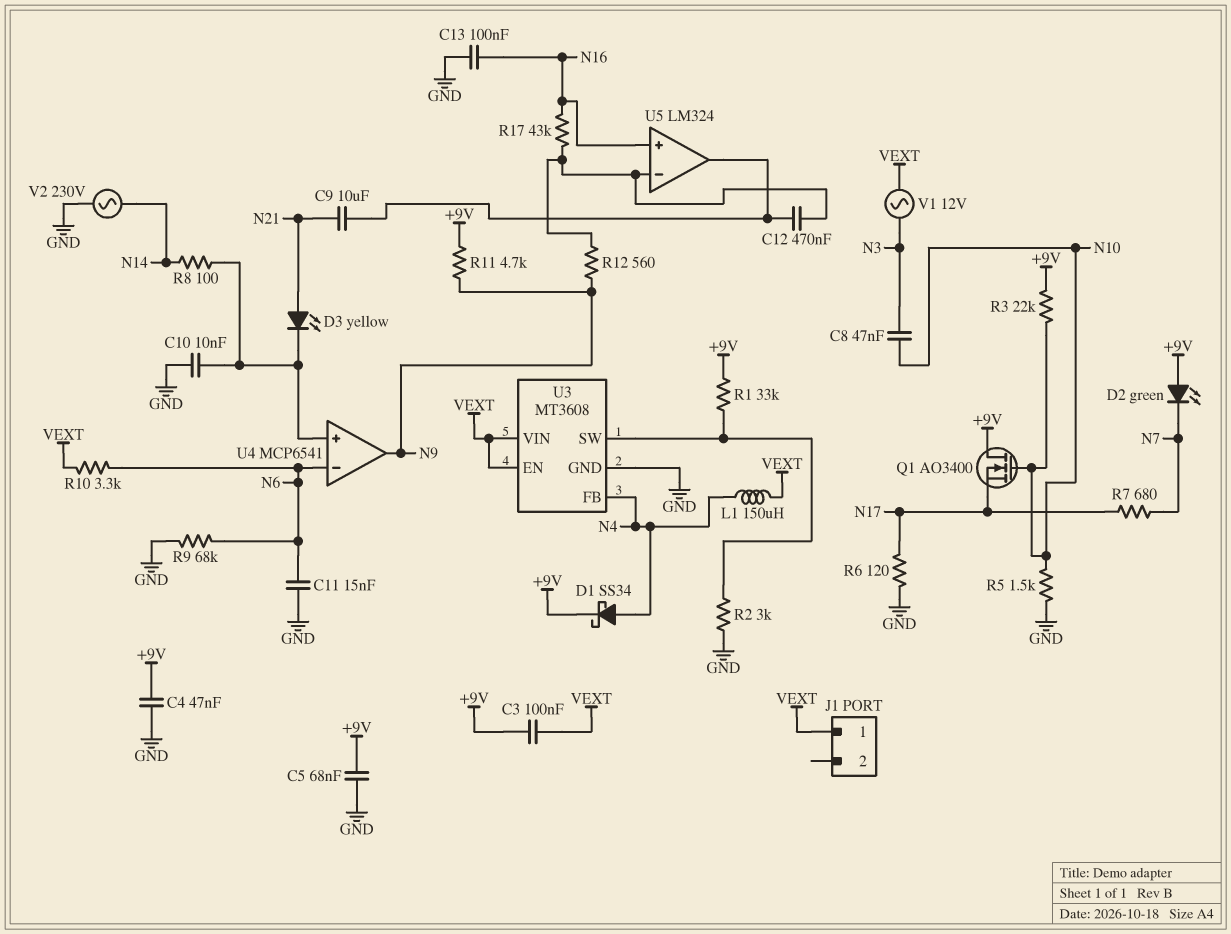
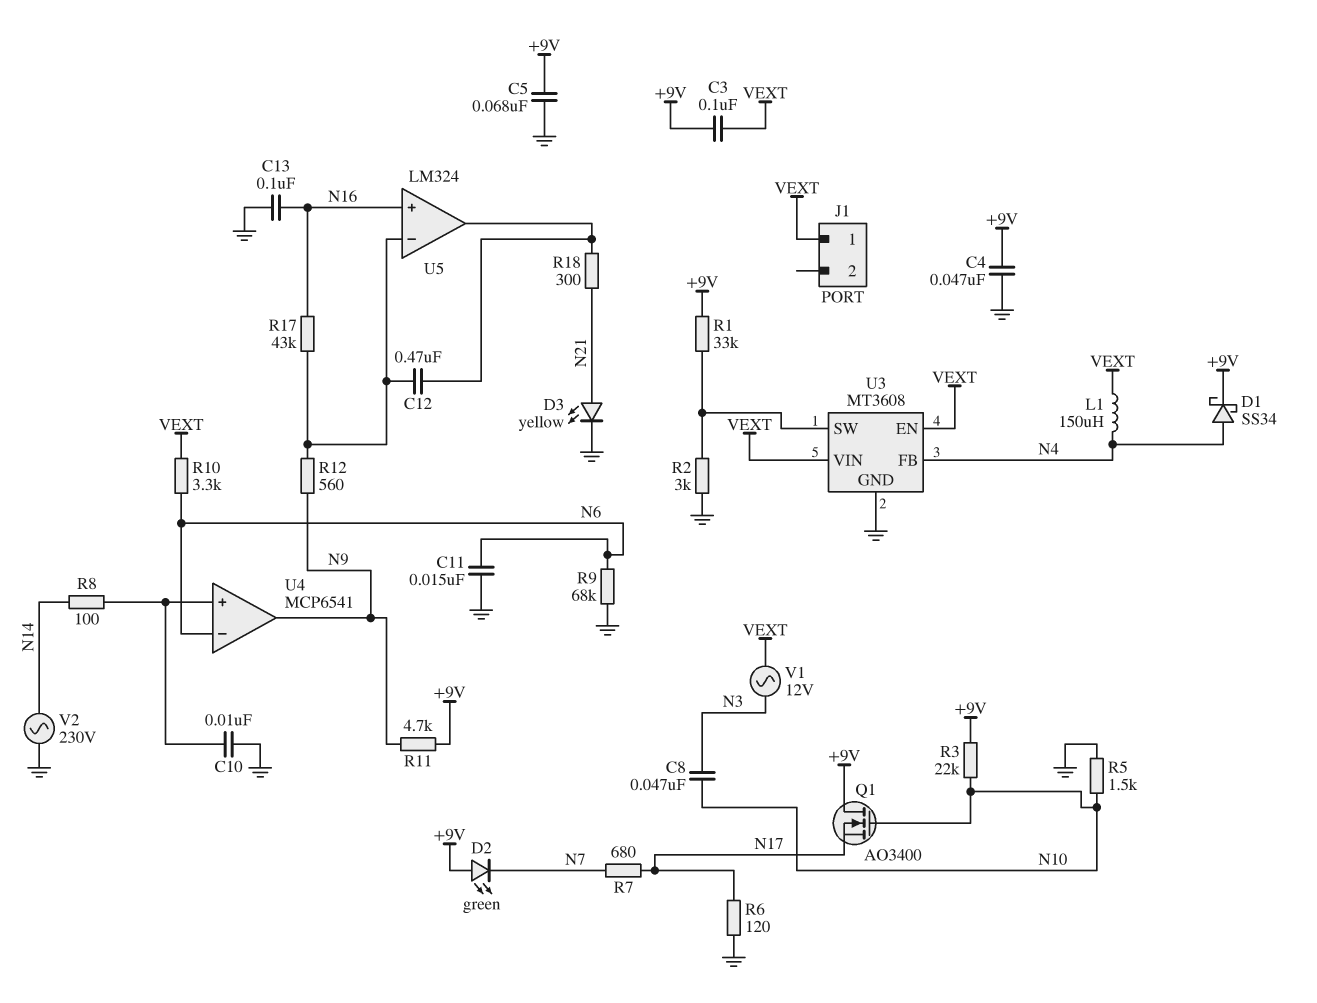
C9: 10uF (N21, U5/out) -> none
D3: LED yellow (A N21, K U4/in+) -> LED yellow (A N21, K GND)
R18: none -> 300 (N21, U5/out)

